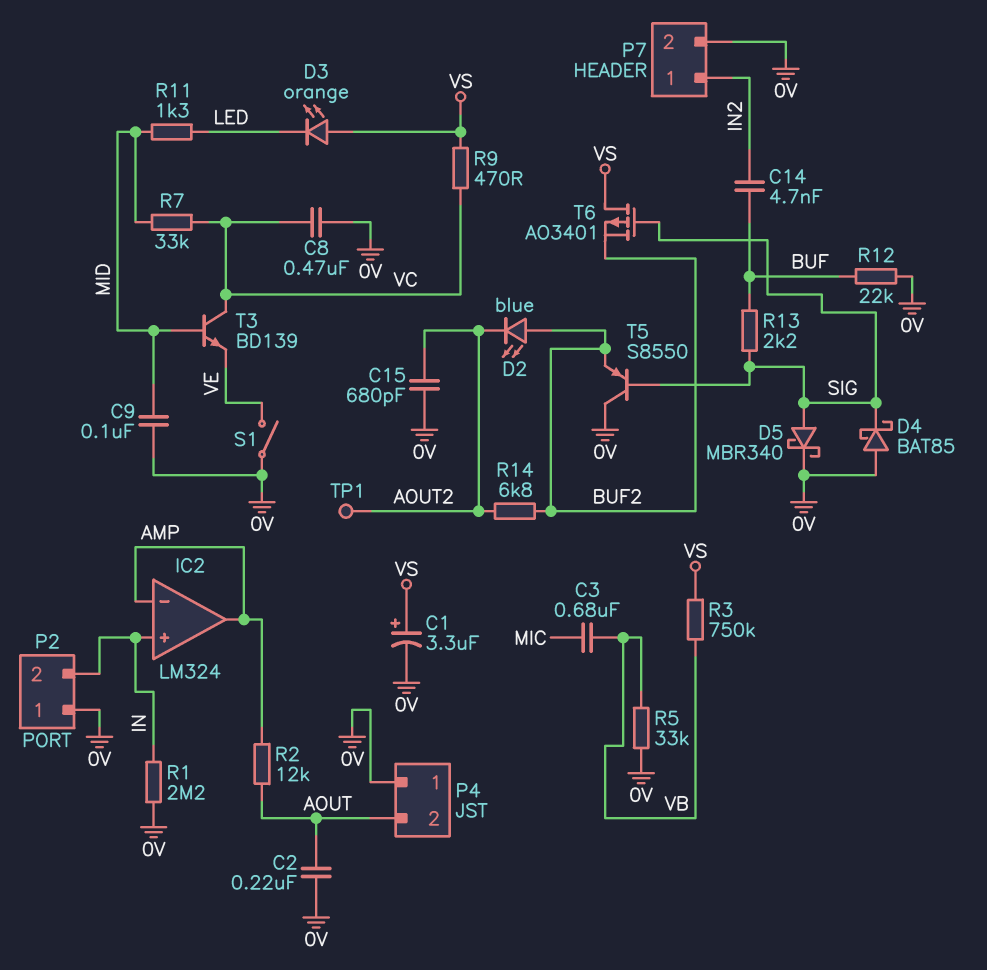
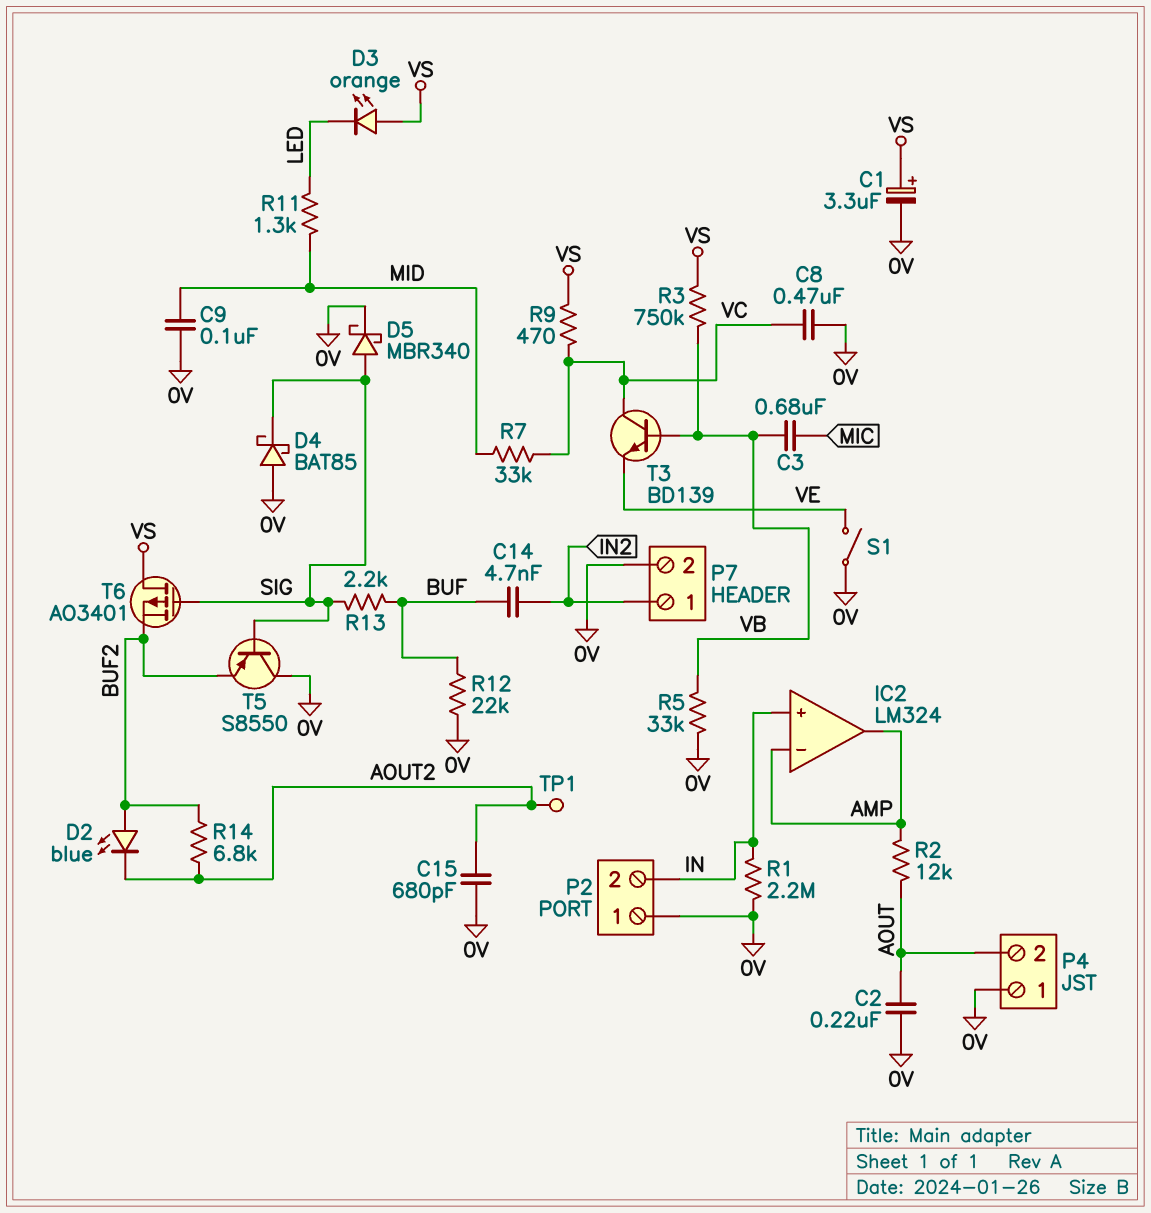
T3: NPN BD139 (B MID, C VC, E VE) -> NPN BD139 (B VB, C VC, E VE)

